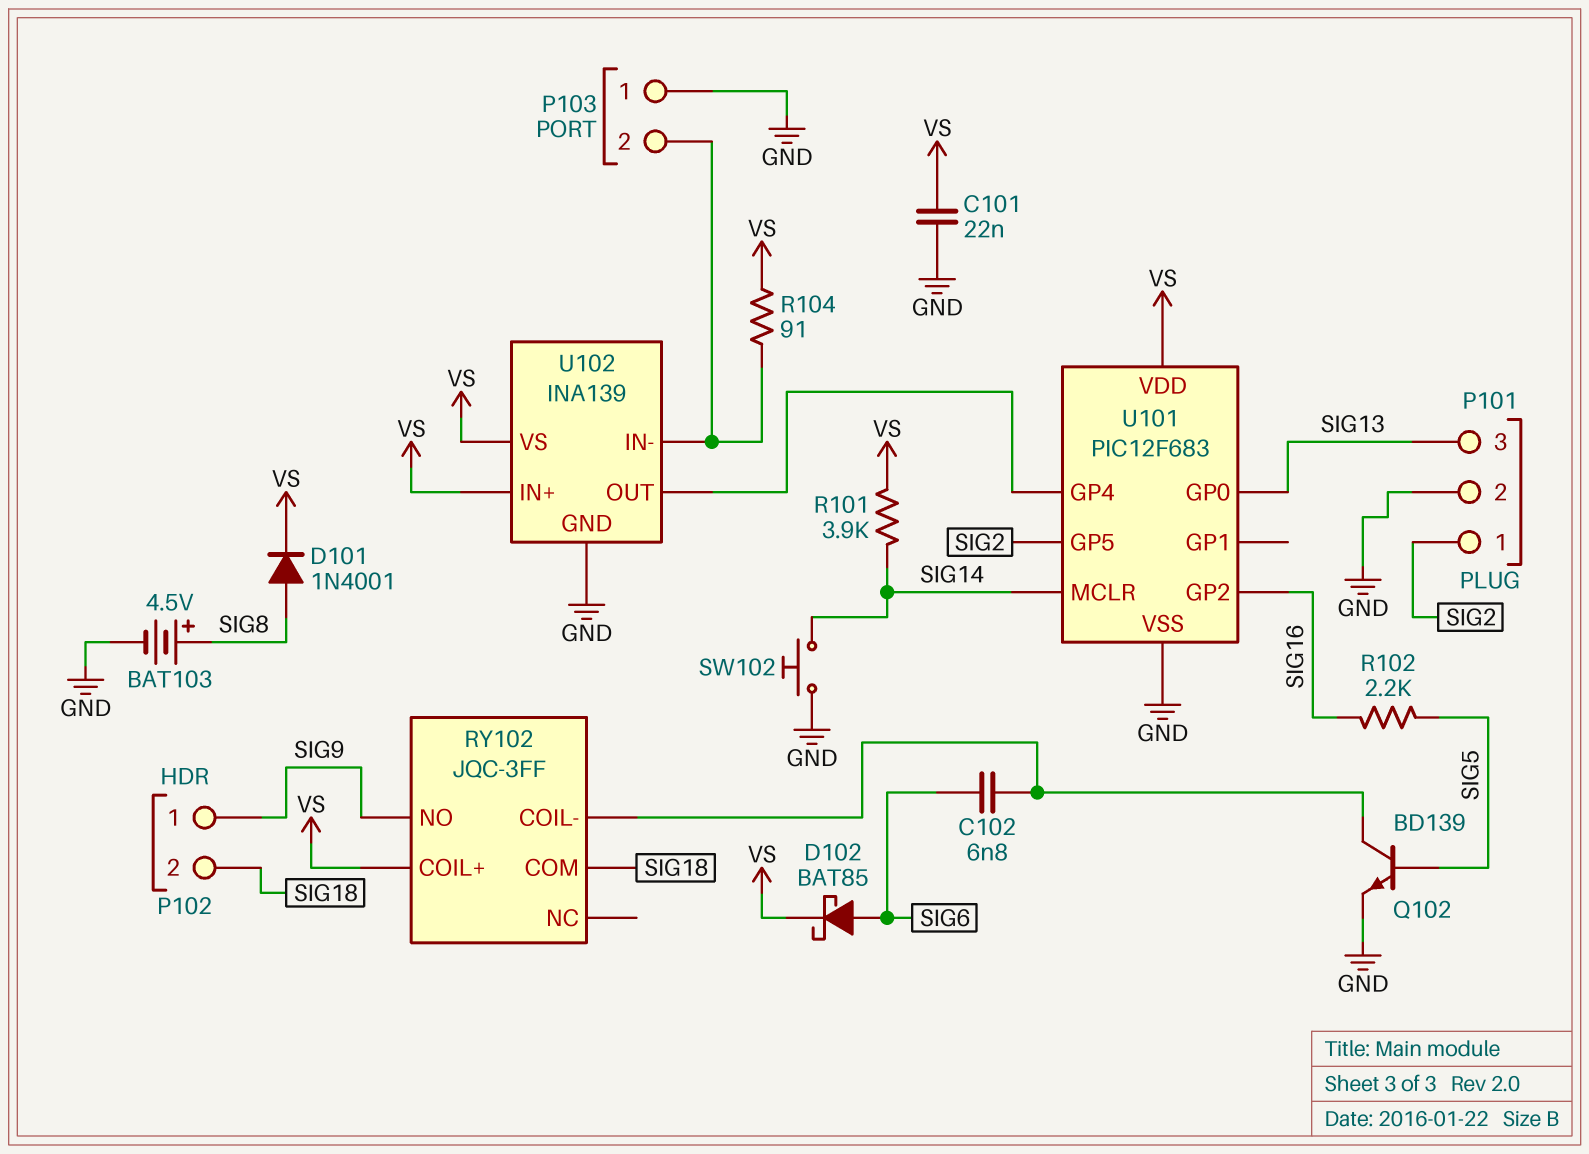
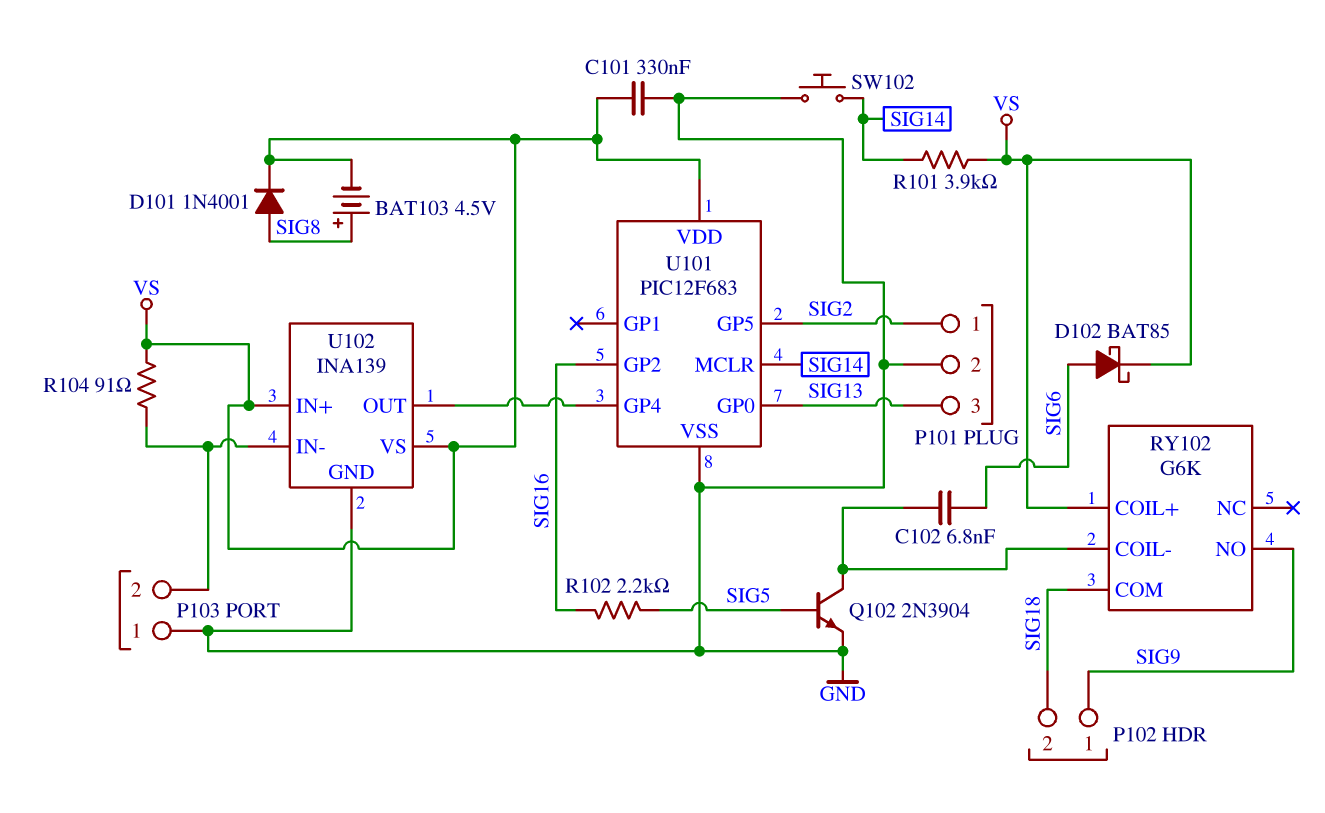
BAT103: 4.5V (plus SIG8, minus GND) -> 4.5V (plus SIG8, minus VS)
C101: 22nF (GND, VS) -> 330nF (GND, VS)
Q102: NPN BD139 (B SIG5, C RY102/COIL-, E GND) -> NPN 2N3904 (B SIG5, C RY102/COIL-, E GND)
RY102: JQC-3FF -> G6K

